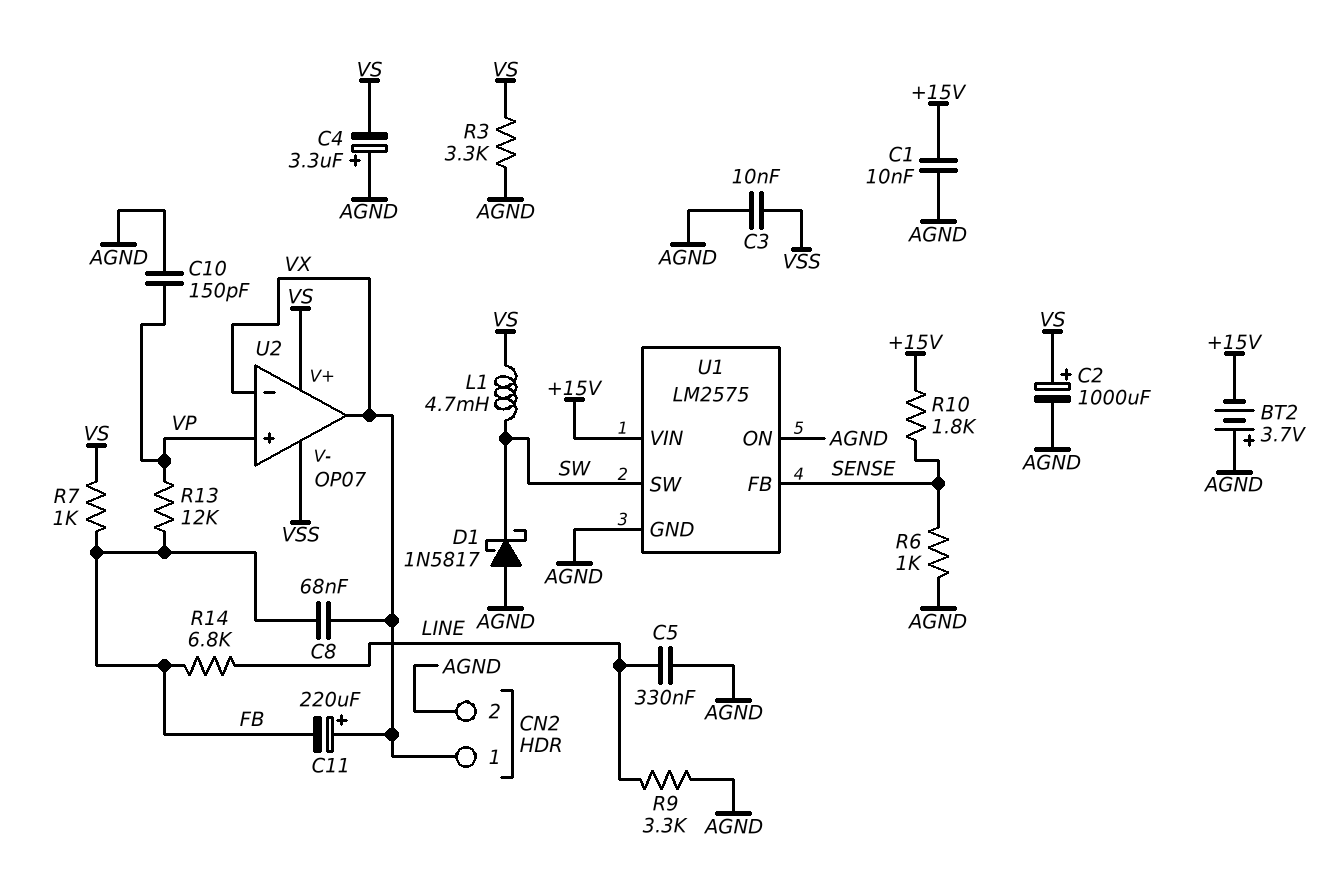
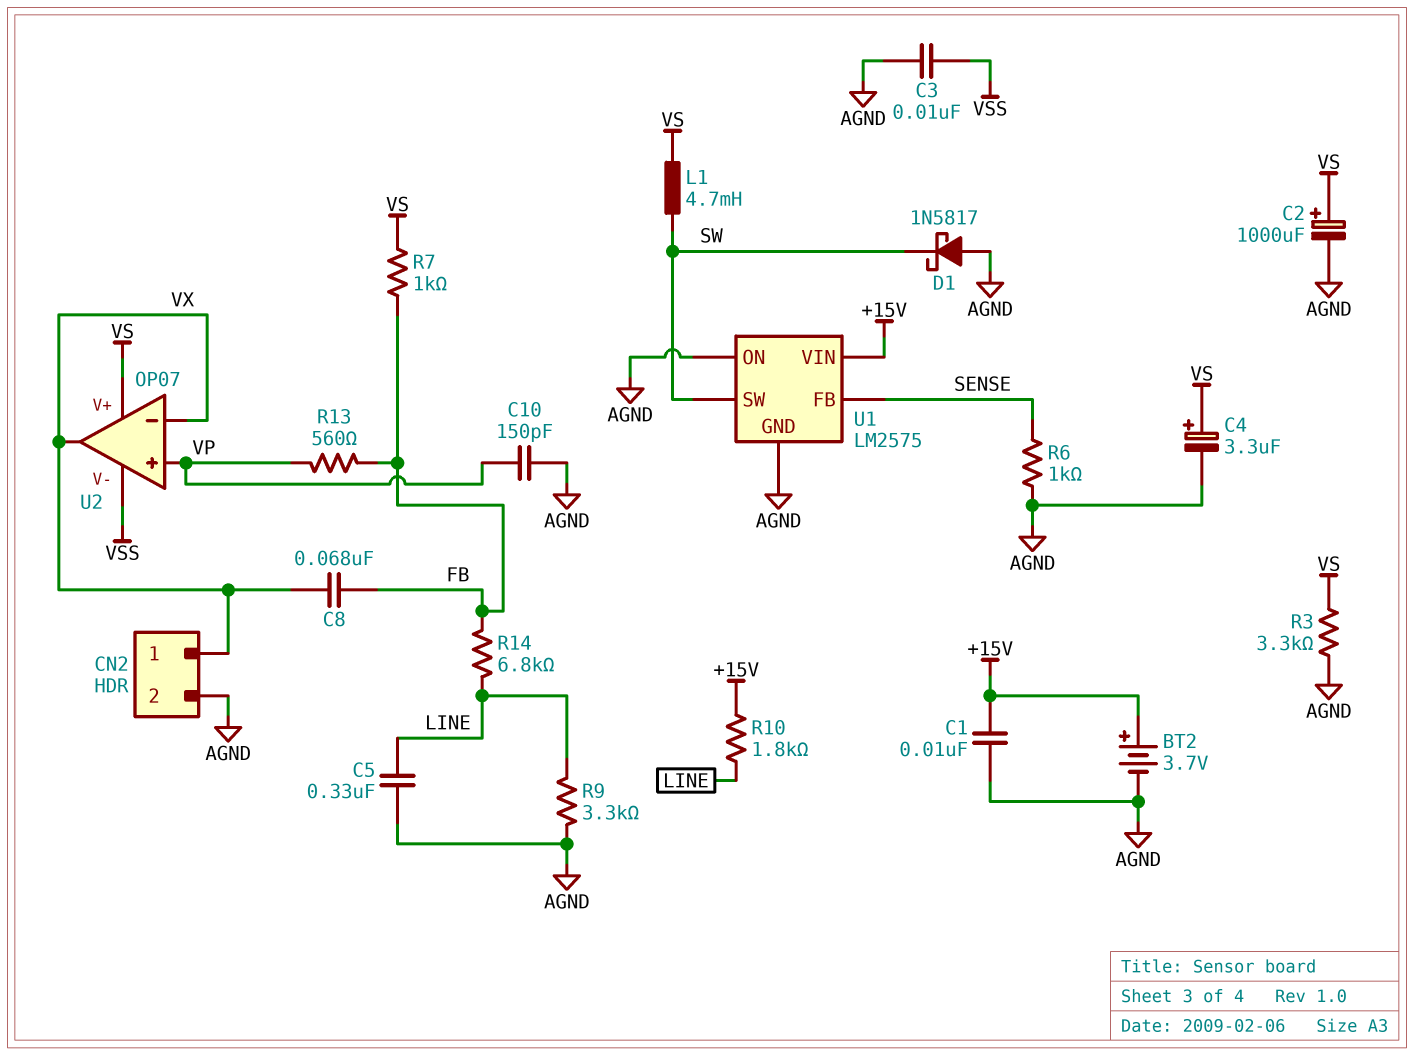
BT2: 3.7V (plus AGND, minus +15V) -> 3.7V (plus +15V, minus AGND)
C4: 3.3uF (plus AGND, minus VS) -> 3.3uF (plus VS, minus AGND)
C11: 220uF (plus VX, minus FB) -> none
R10: 1.8k (+15V, SENSE) -> 1.8k (+15V, LINE)
R13: 12k (FB, VP) -> 560 (FB, VP)

